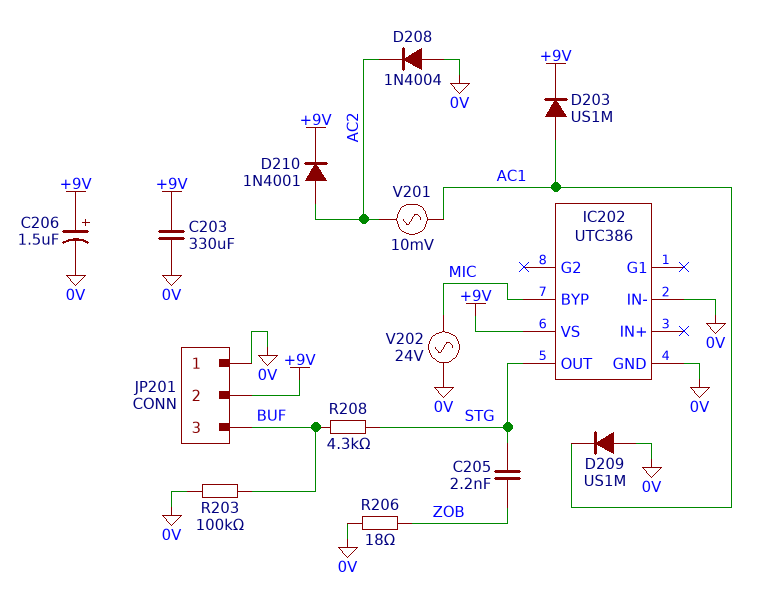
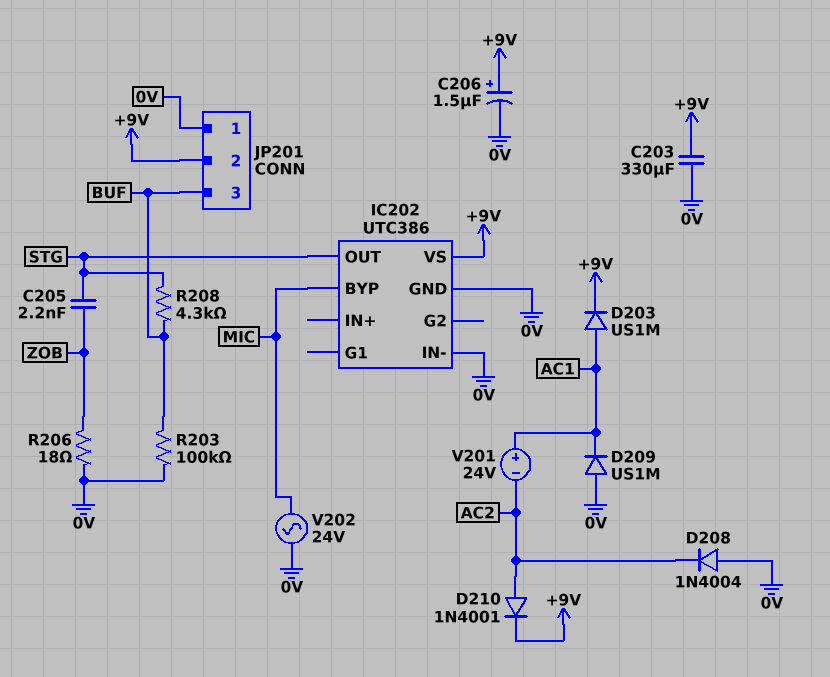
V201: AC 10mV (AC1, AC2) -> 24V (plus AC1, minus AC2)

